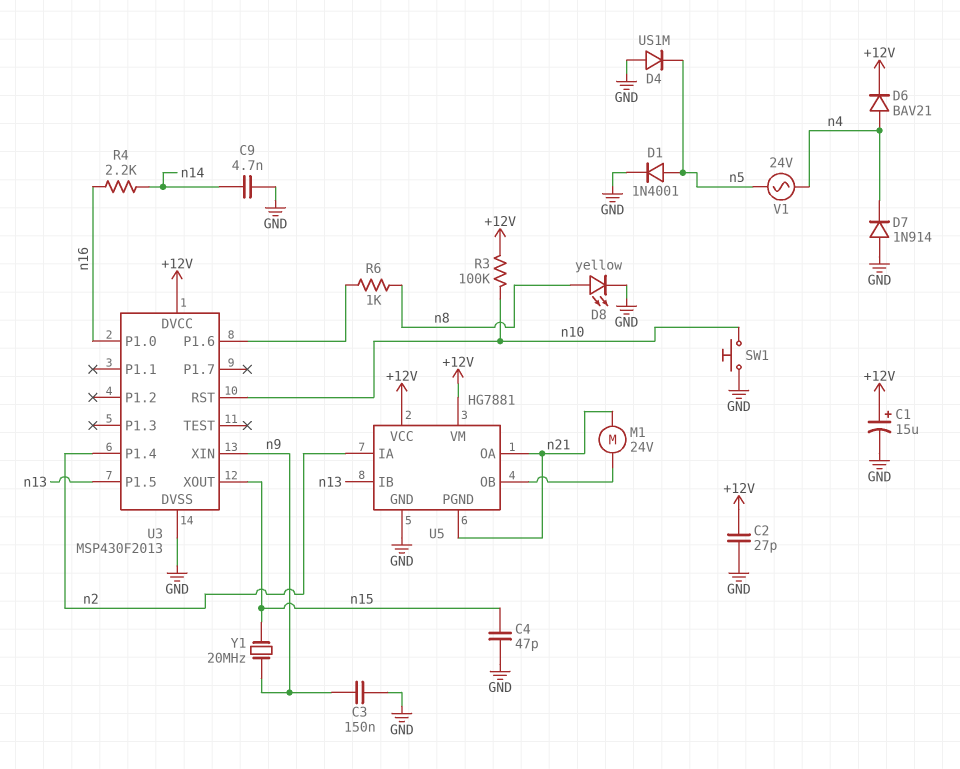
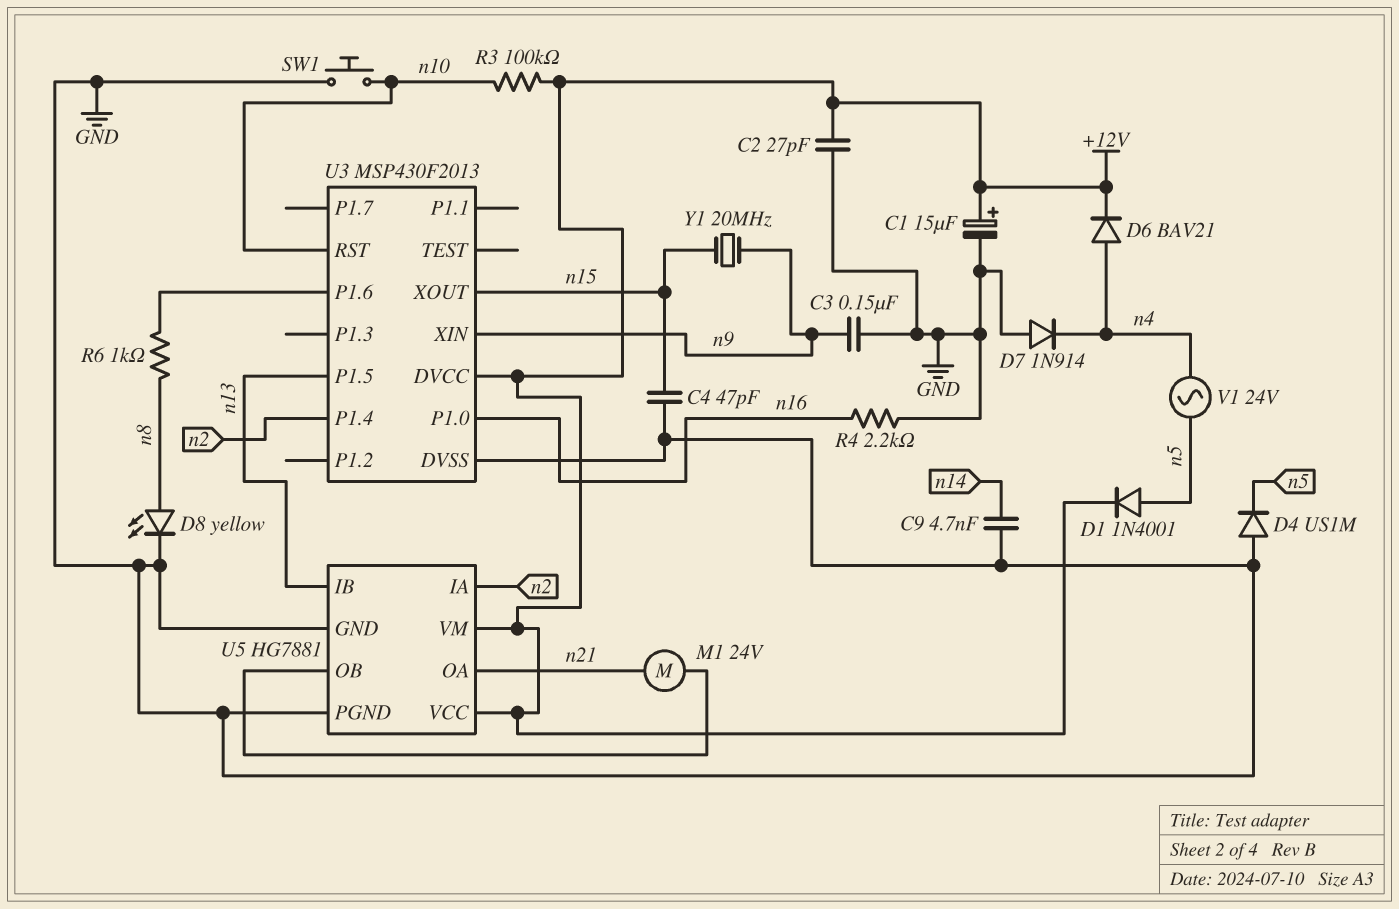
D1: diode 1N4001 (A n5, K GND) -> diode 1N4001 (A n5, K +12V)
R4: 2.2k (n14, n16) -> 2.2k (GND, n16)
U5 pin PGND: n21 -> GND

